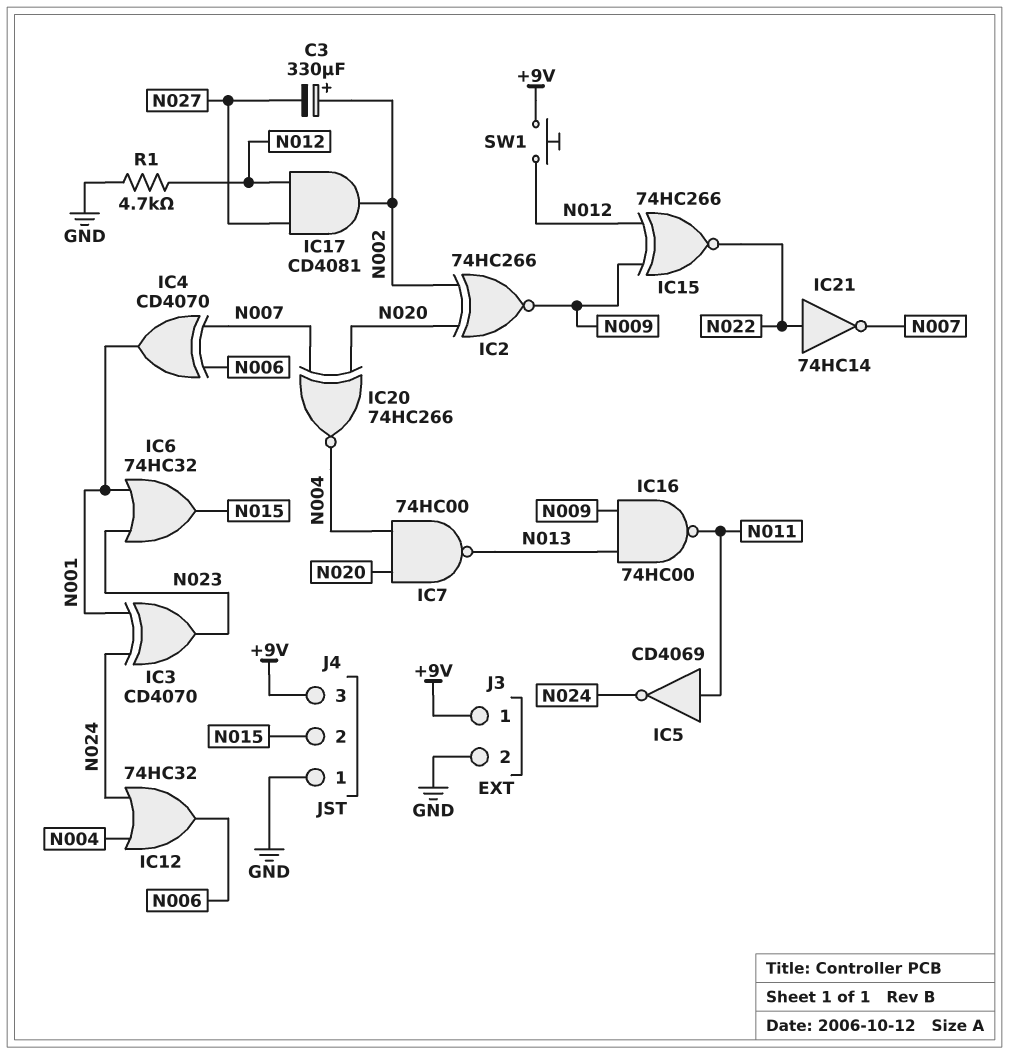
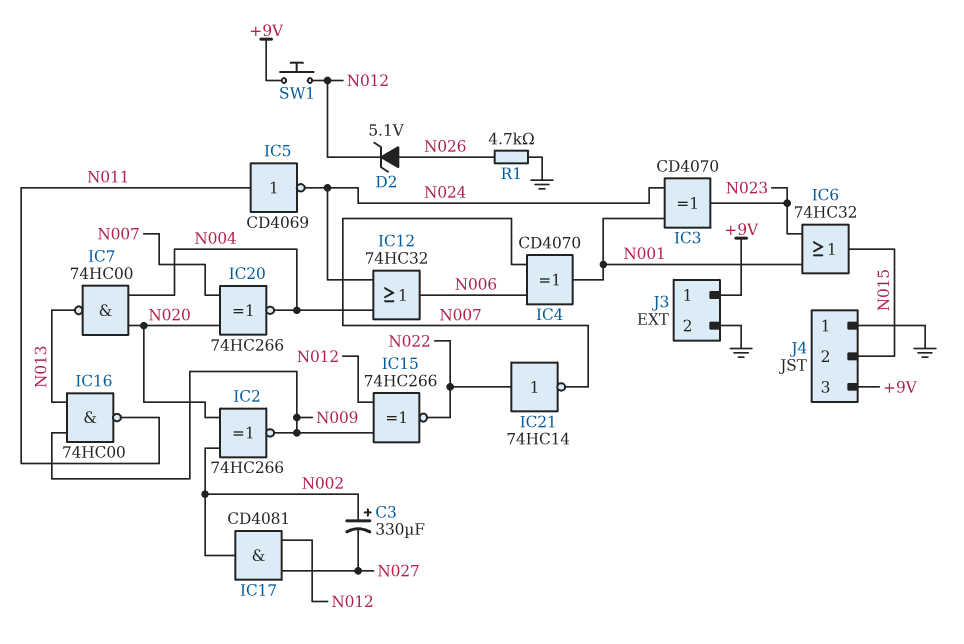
D2: none -> zener 5.1V (A N026, K N012)
R1: 4.7k (GND, N012) -> 4.7k (GND, N026)

